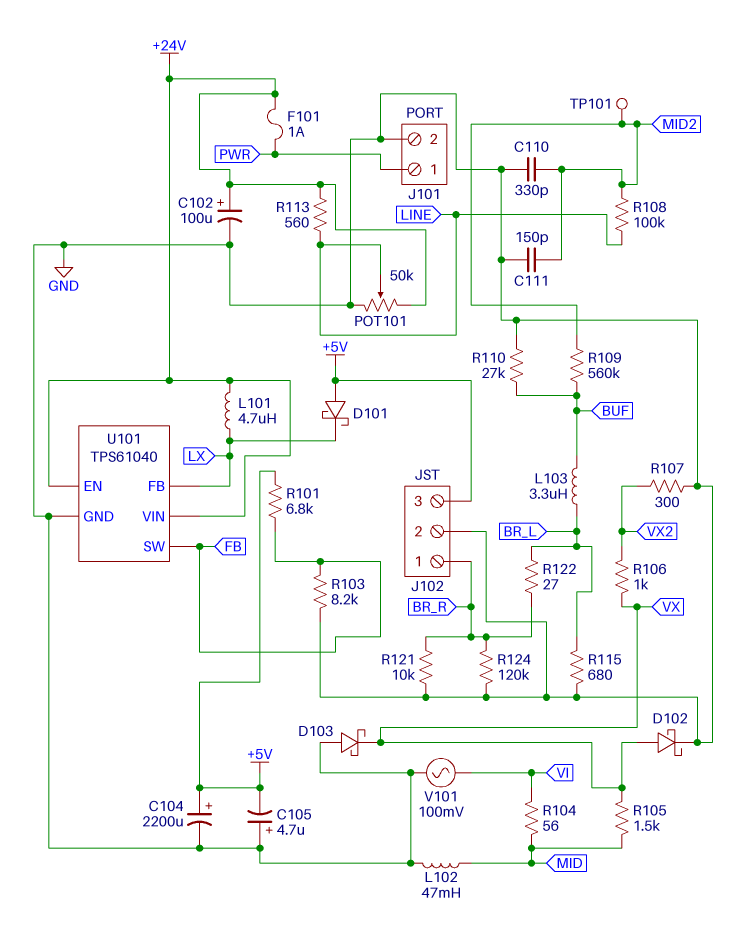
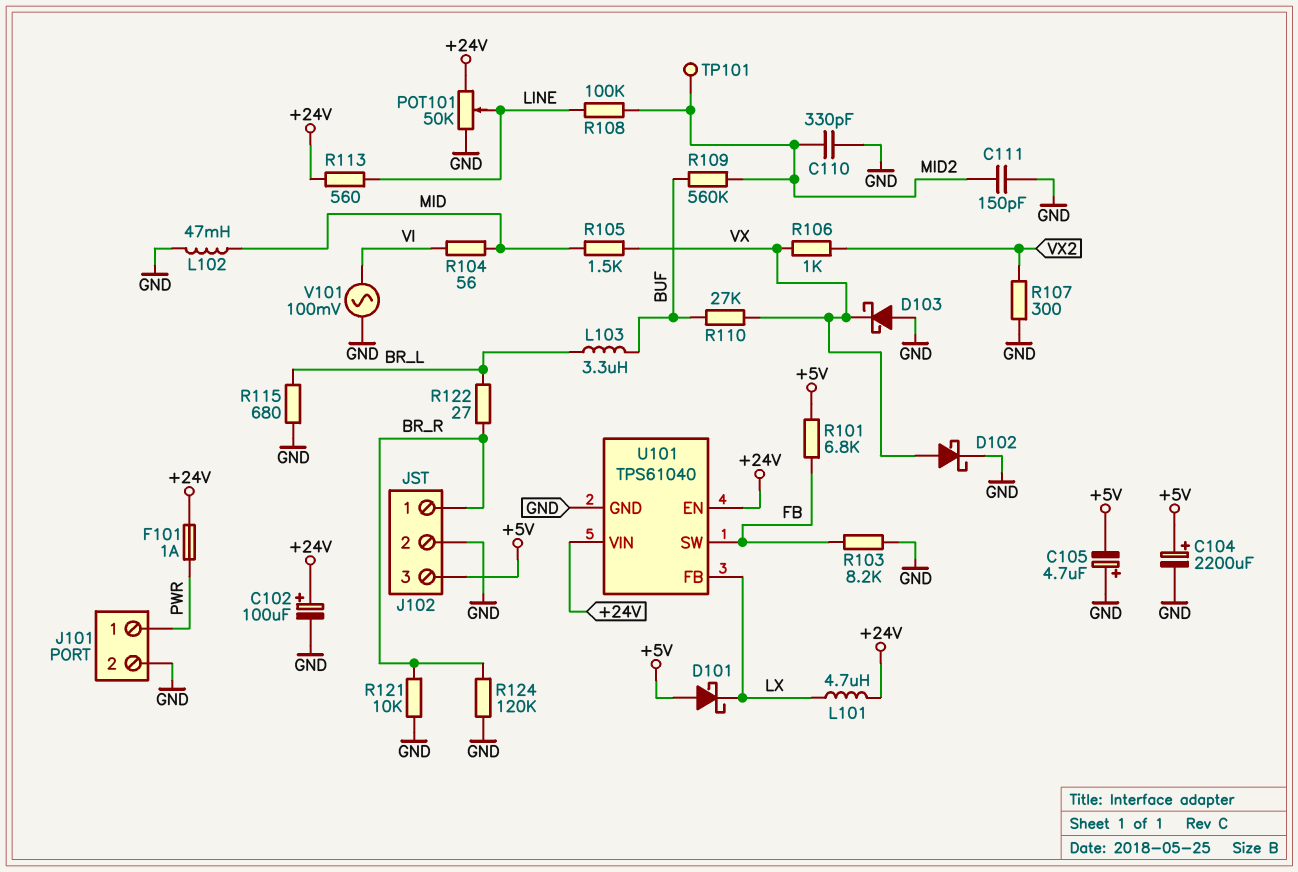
R110: 27k (BUF, GND) -> 27k (BUF, VX)

